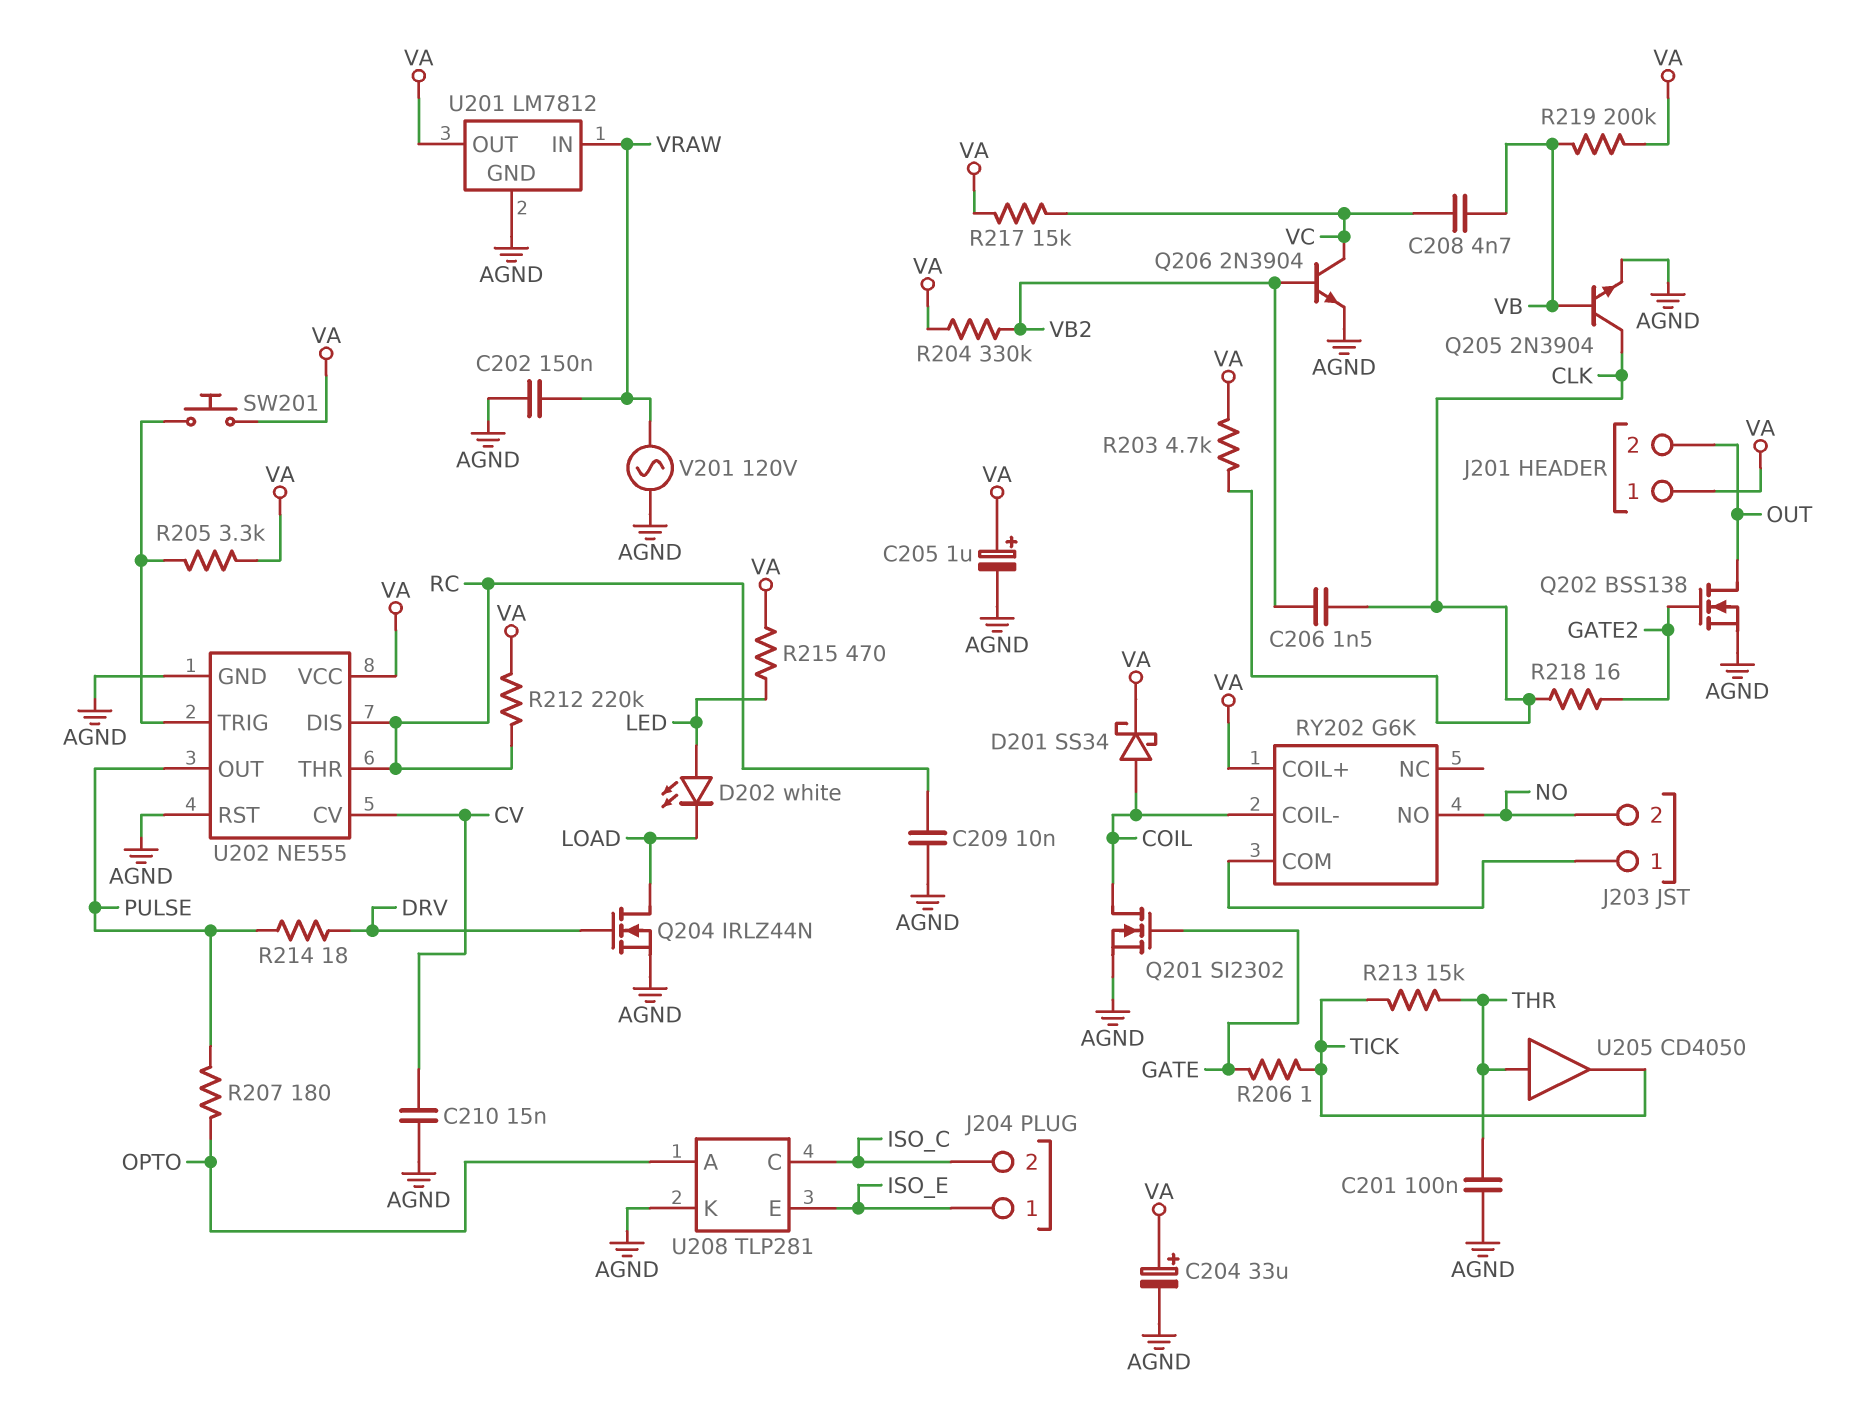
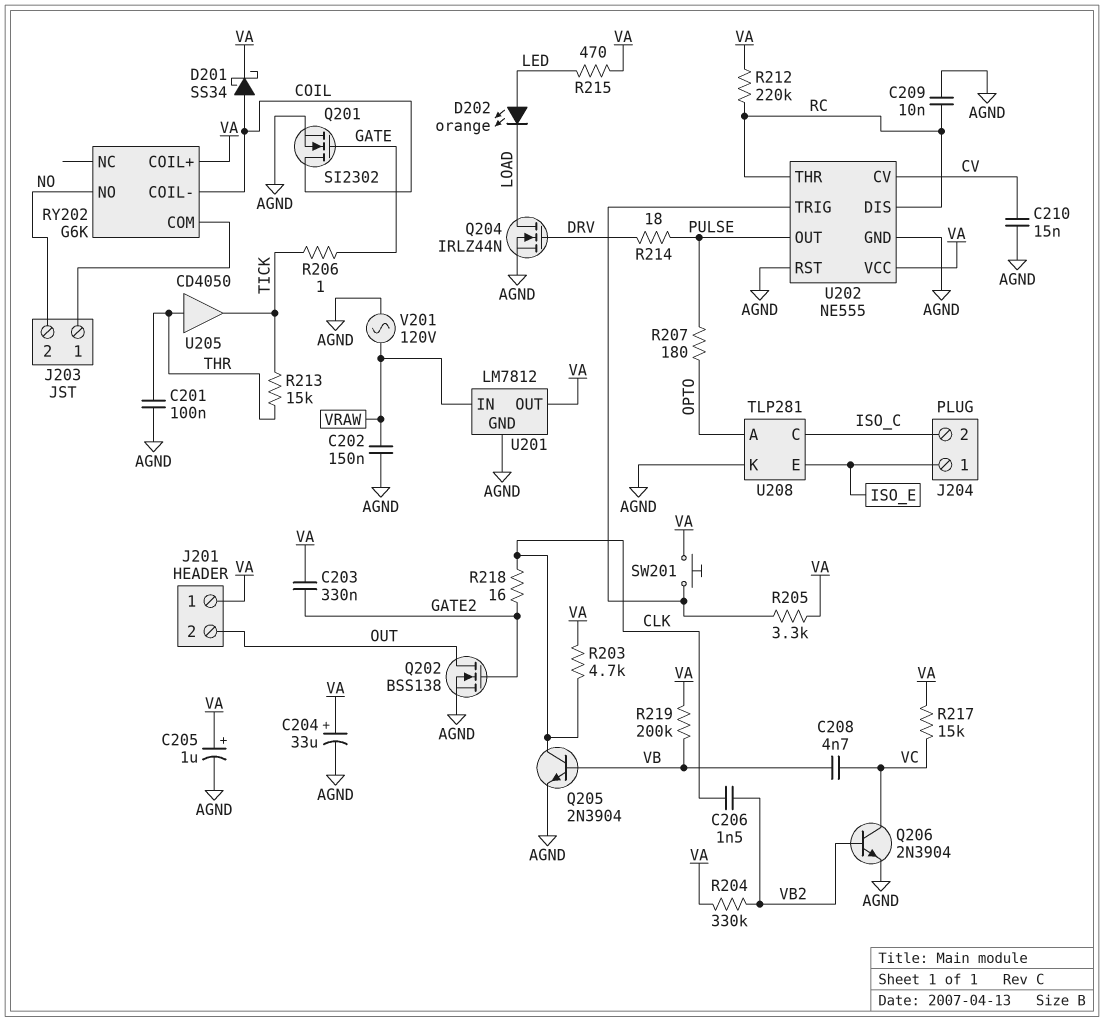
C203: none -> 330nF (GATE2, VA)
D202: LED white (A LED, K LOAD) -> LED orange (A LED, K LOAD)

